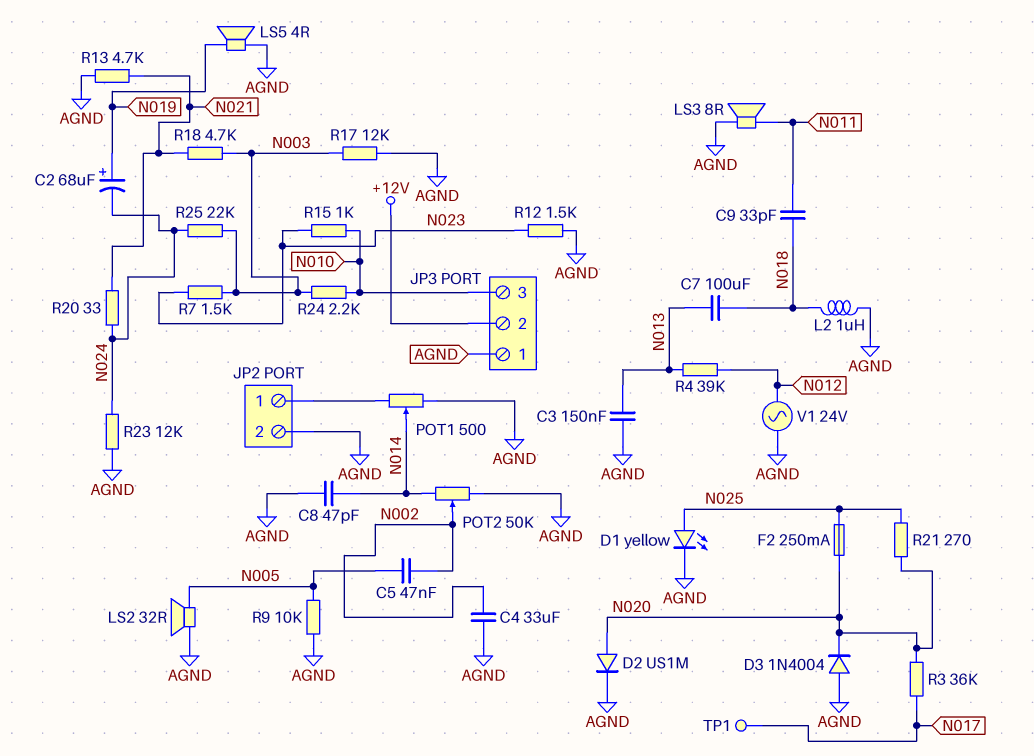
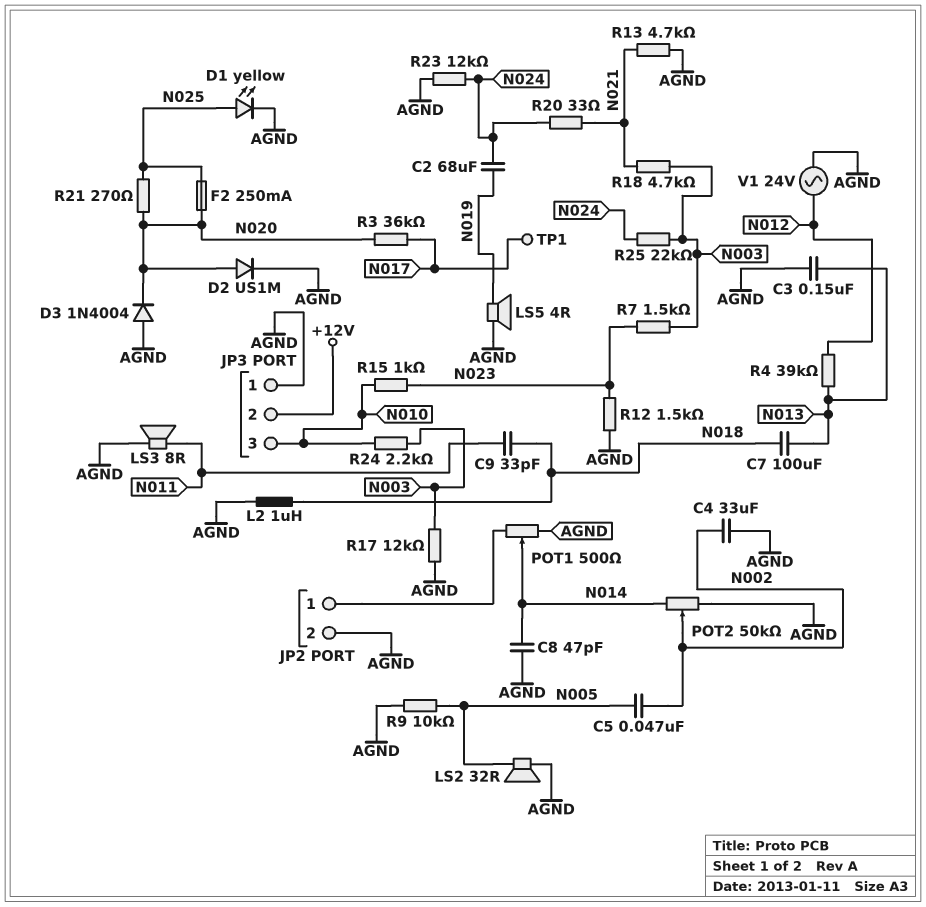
C2: 68uF (plus N019, minus N024) -> 68uF (N019, N024)

